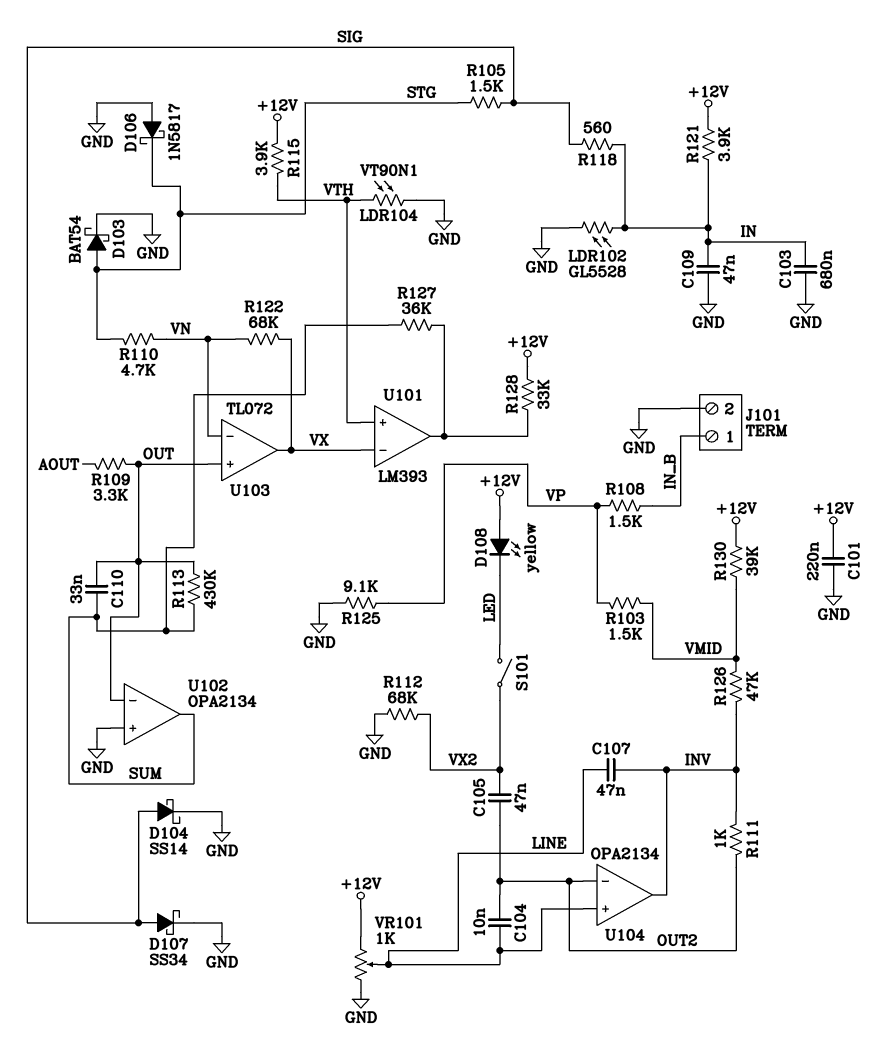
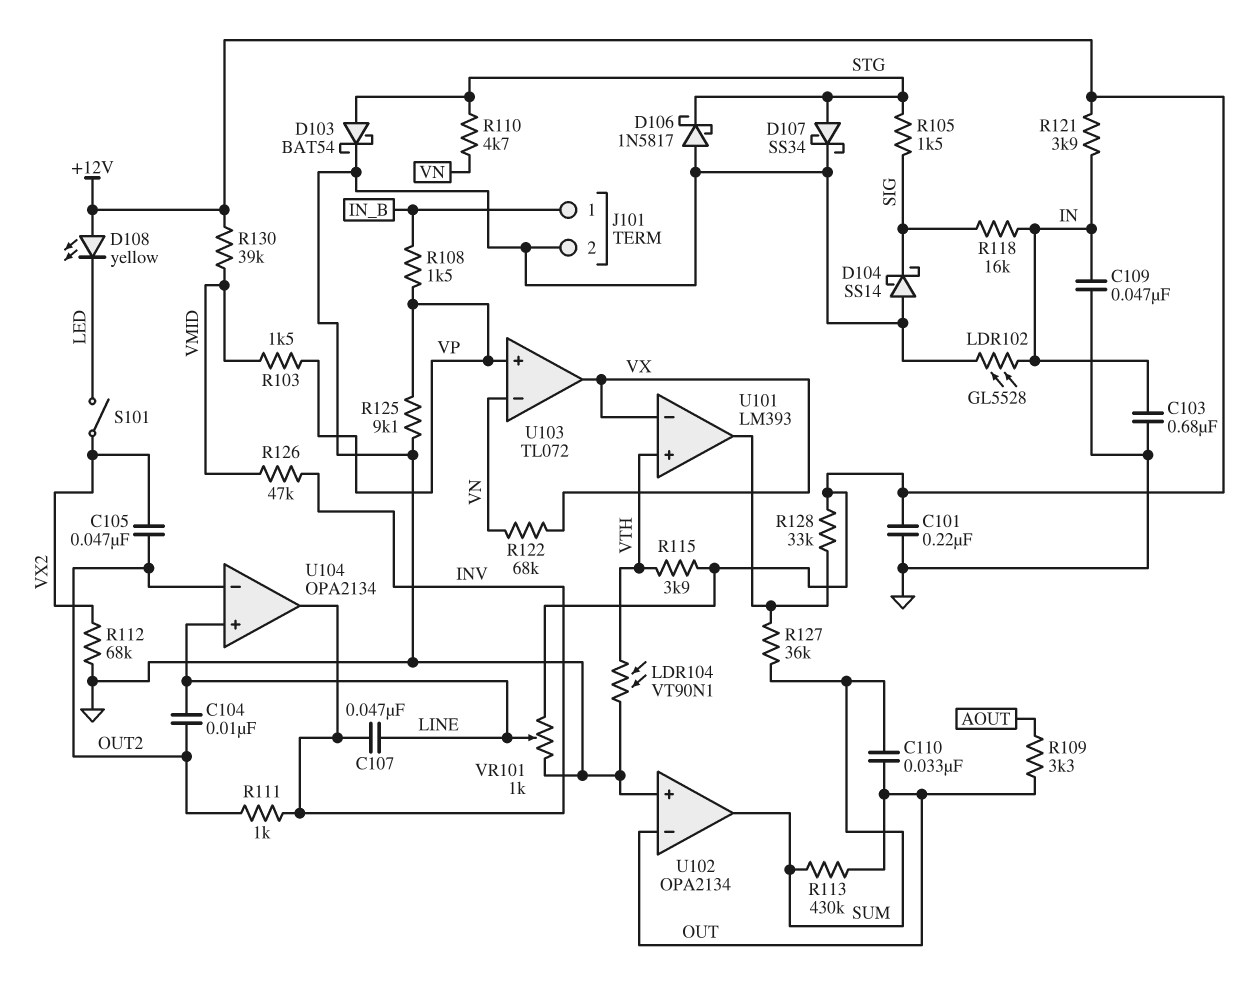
D104: schottky SS14 (A SIG, K GND) -> schottky SS14 (A GND, K SIG)
D107: schottky SS34 (A SIG, K GND) -> schottky SS34 (A STG, K GND)
R118: 560 (IN, SIG) -> 16k (IN, SIG)
U103 pin in+: OUT -> VP

